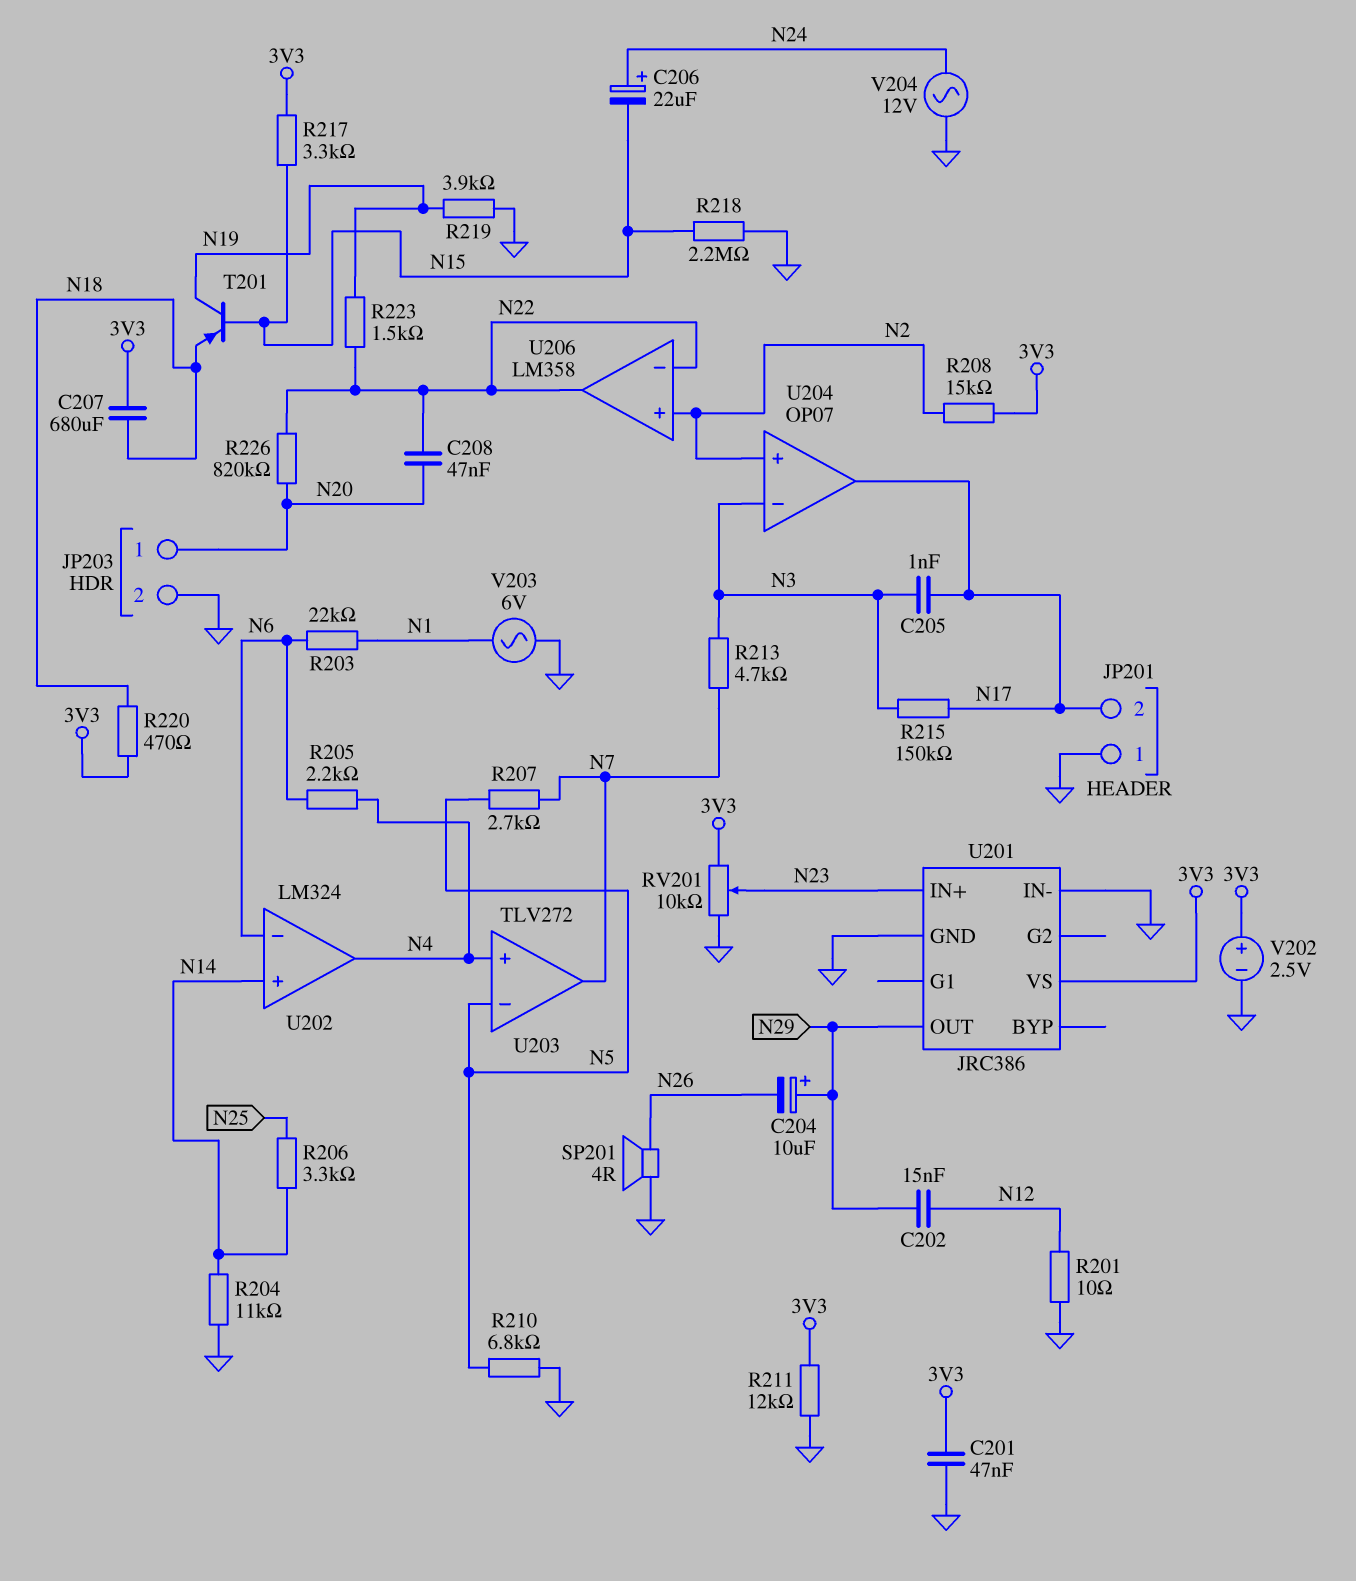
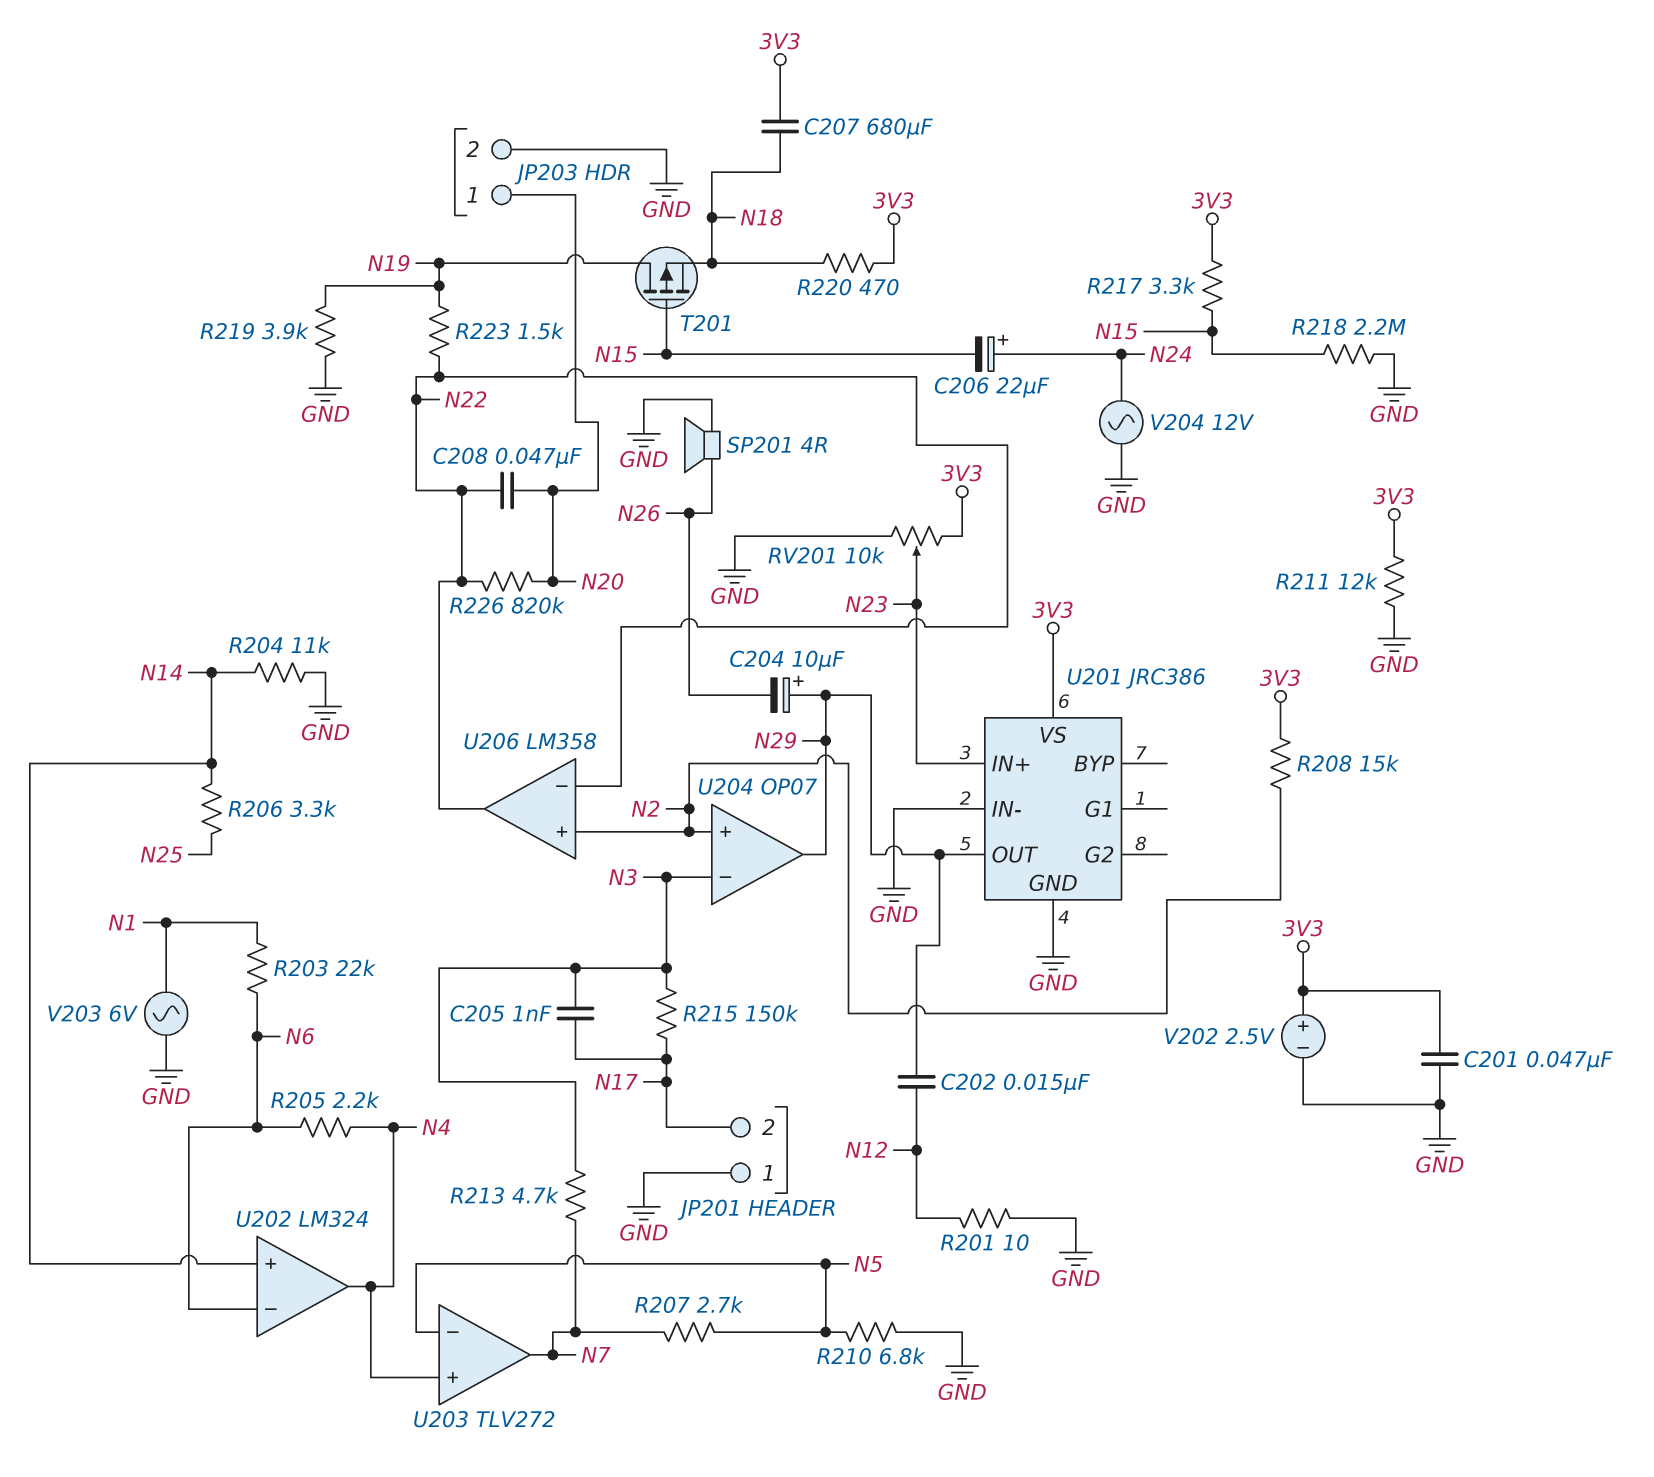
T201: PNP (B N15, C N19, E N18) -> PMOS (G N15, D N19, S N18)
U204 pin out: N17 -> N29

